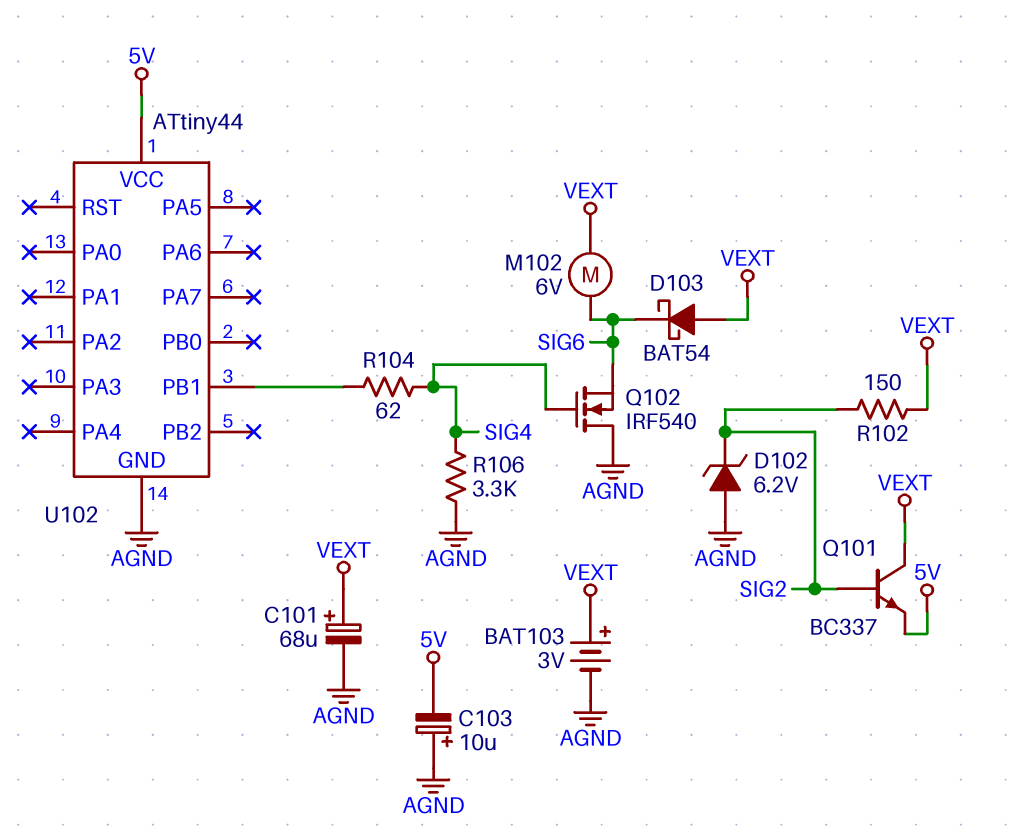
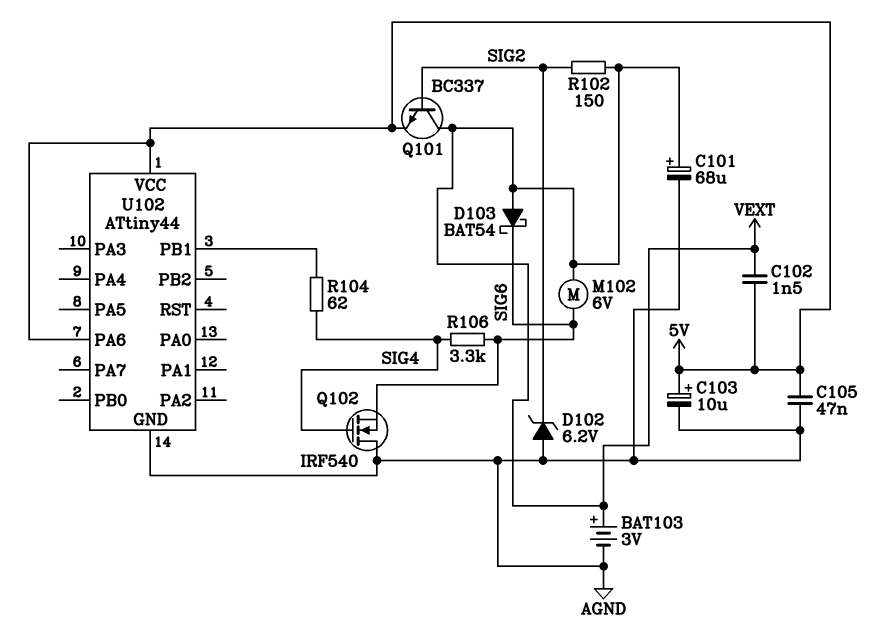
C102: none -> 1.5nF (5V, VEXT)
C103: 10uF (plus AGND, minus 5V) -> 10uF (plus 5V, minus AGND)
C105: none -> 47nF (5V, AGND)
R106: 3.3k (AGND, SIG4) -> 3.3k (SIG4, SIG6)
U102 pin PA6: none -> 5V

